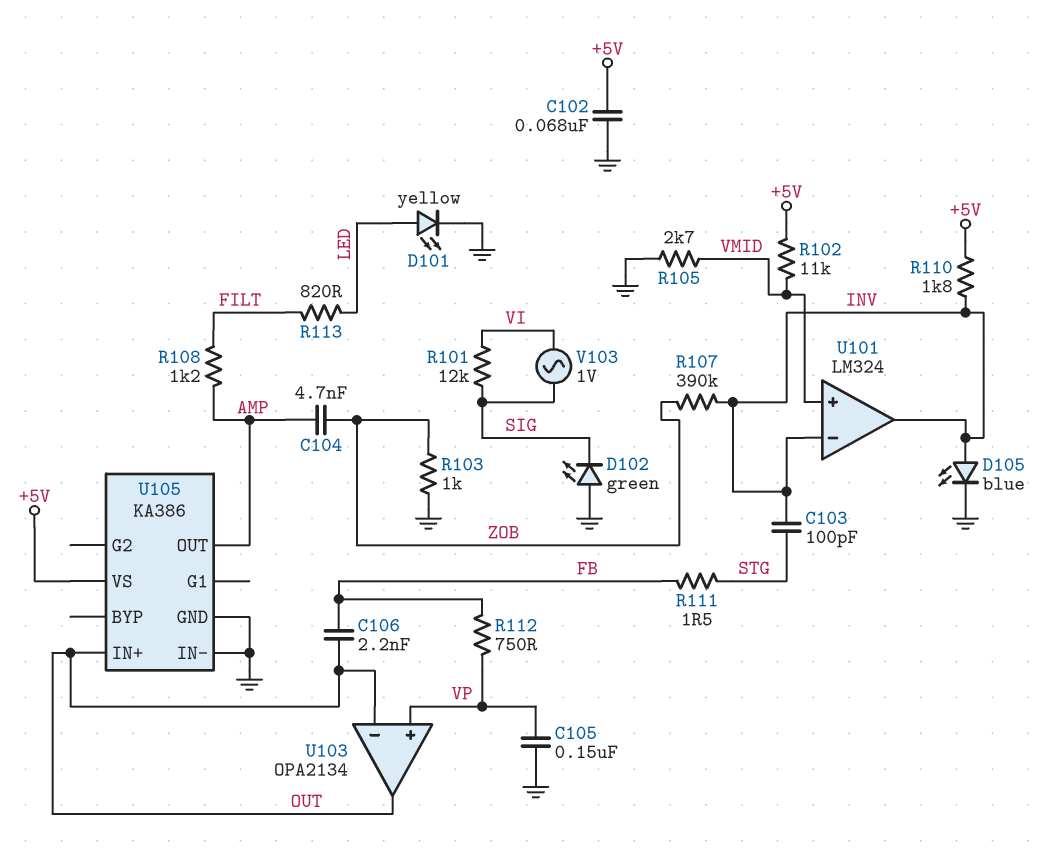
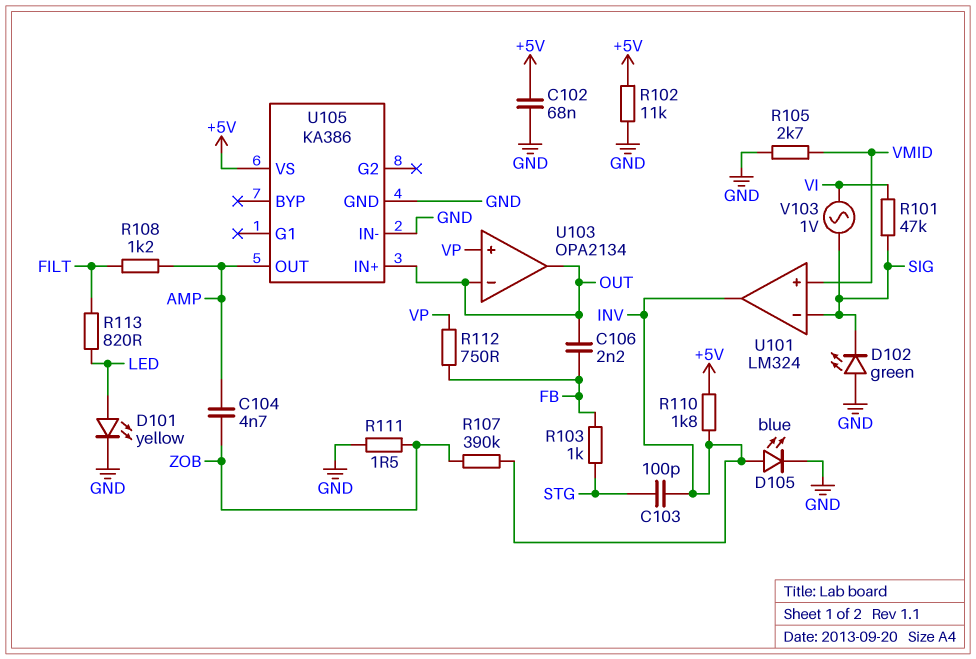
C105: 150nF (GND, VP) -> none
R101: 12k (SIG, VI) -> 47k (SIG, VI)
R102: 11k (+5V, VMID) -> 11k (+5V, GND)
R103: 1k (GND, ZOB) -> 1k (FB, STG)
R111: 1.5 (FB, STG) -> 1.5 (GND, ZOB)
U101 pin in-: INV -> SIG

